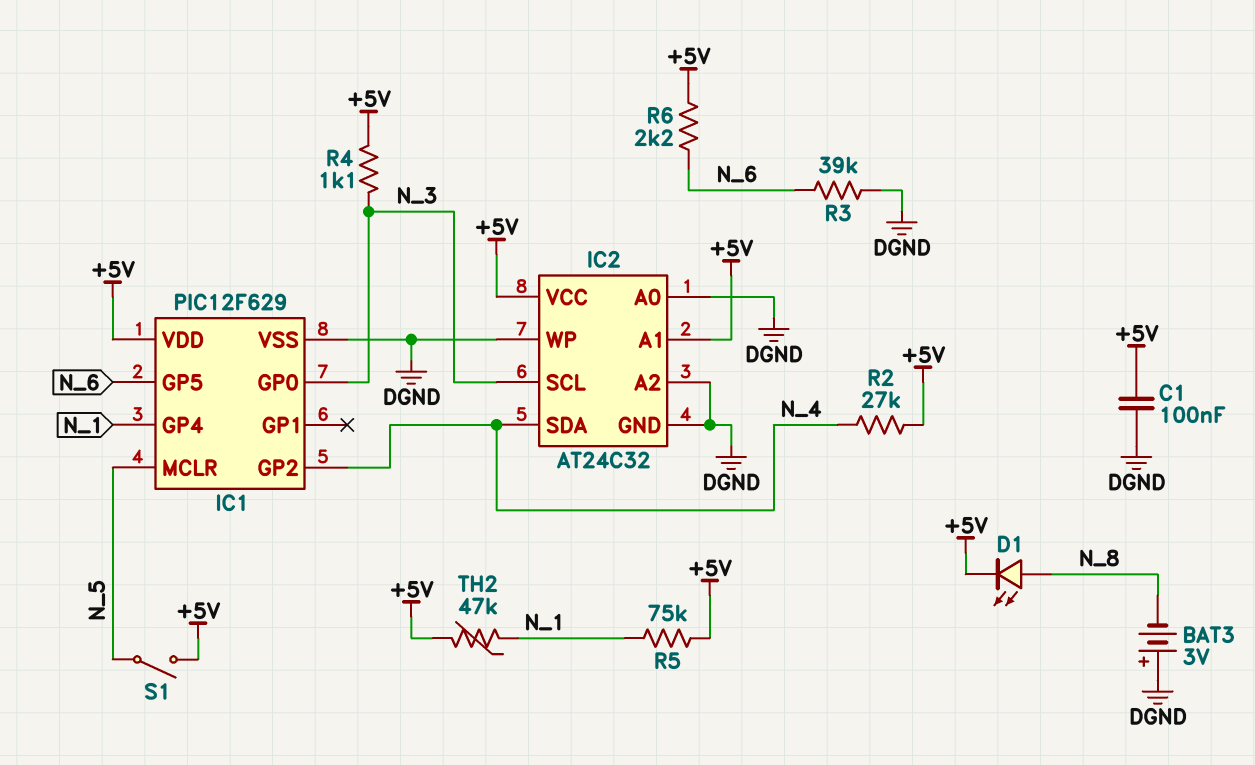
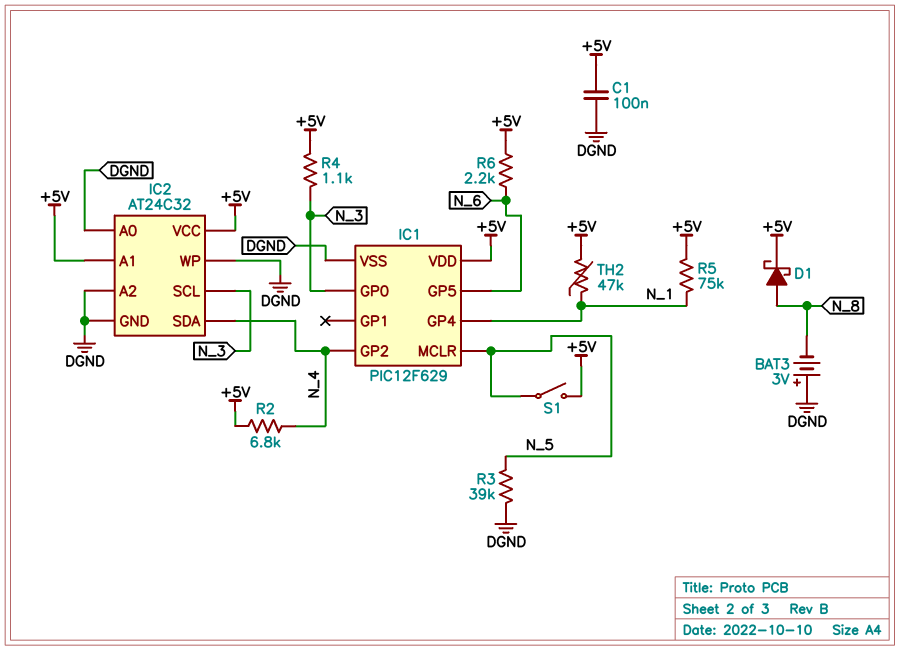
D1: LED (A N_8, K +5V) -> schottky (A N_8, K +5V)
R2: 27k (+5V, N_4) -> 6.8k (+5V, N_4)
R3: 39k (DGND, N_6) -> 39k (DGND, N_5)

